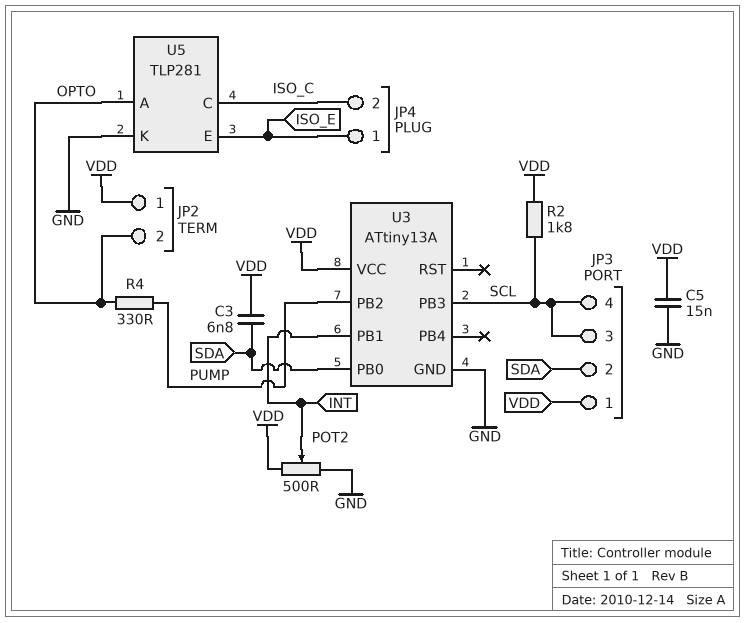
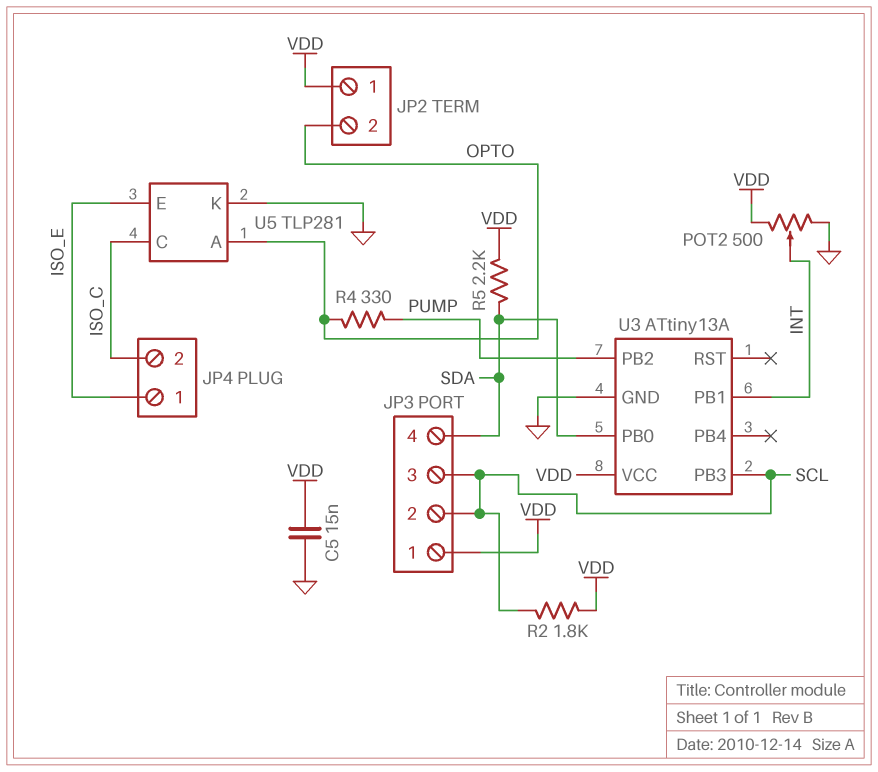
C3: 6.8nF (SDA, VDD) -> none
JP3 pin 2: SDA -> SCL
JP3 pin 4: SCL -> SDA
R5: none -> 2.2k (SDA, VDD)

